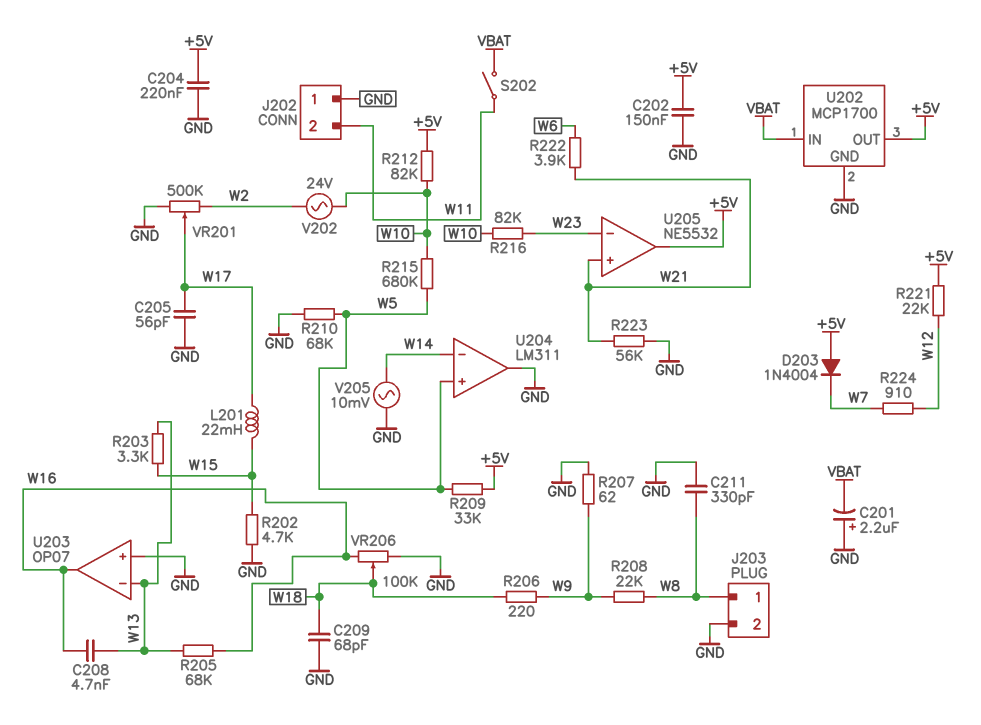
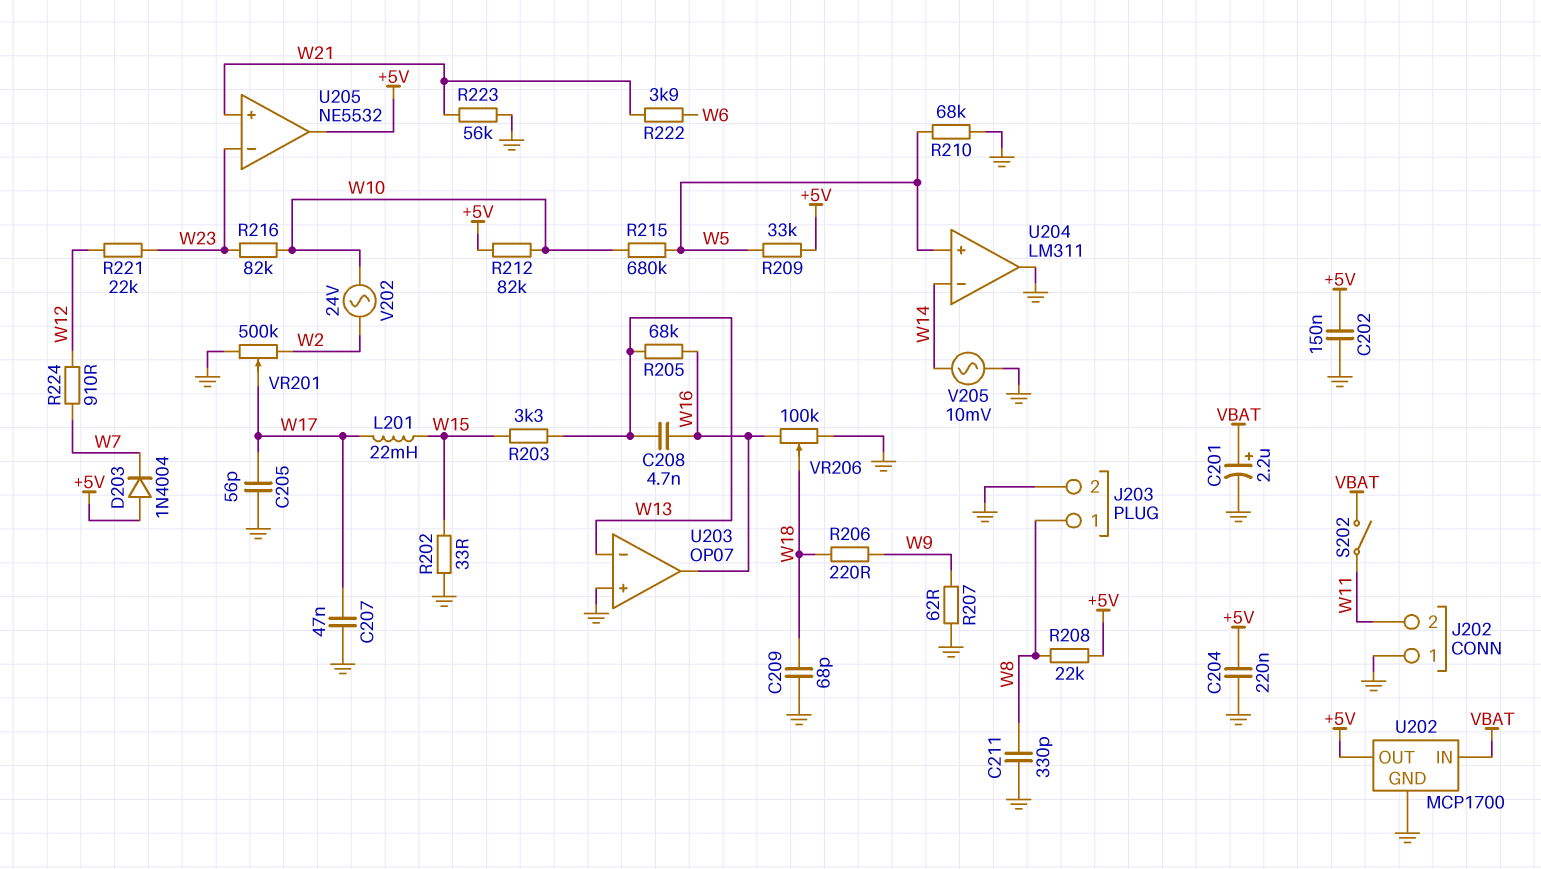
C201: 2.2uF (plus GND, minus VBAT) -> 2.2uF (plus VBAT, minus GND)
C207: none -> 47nF (GND, W17)
R202: 4.7k (GND, W15) -> 33 (GND, W15)
R208: 22k (W8, W9) -> 22k (+5V, W8)
R221: 22k (+5V, W12) -> 22k (W12, W23)

